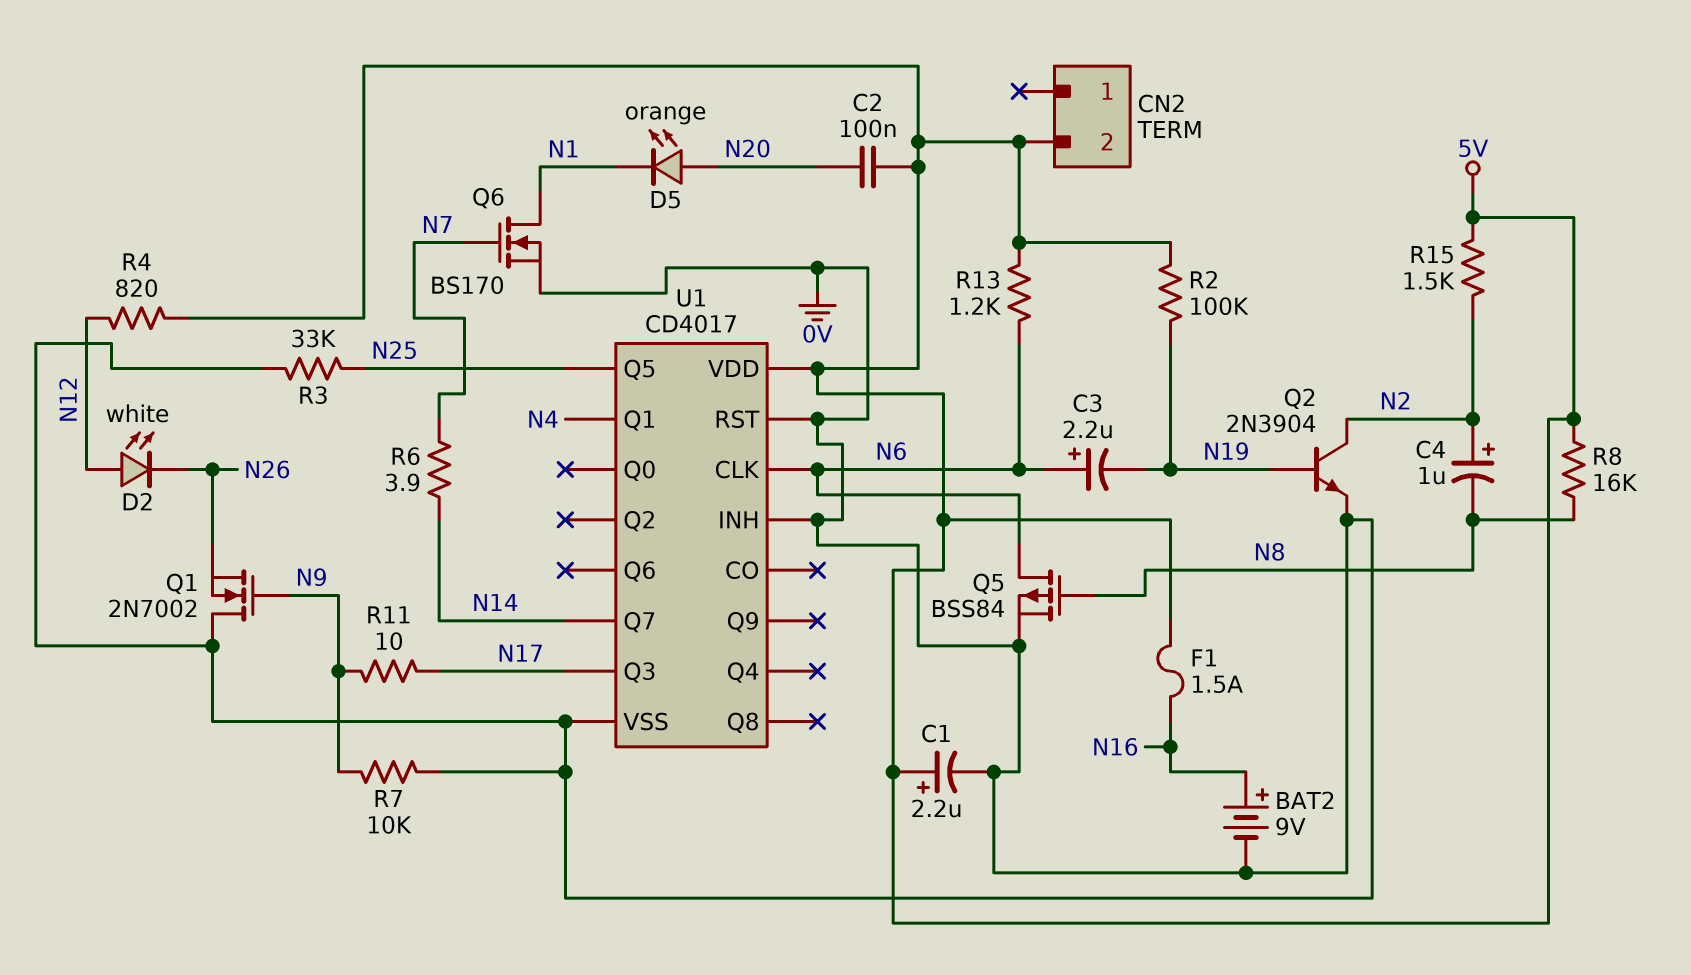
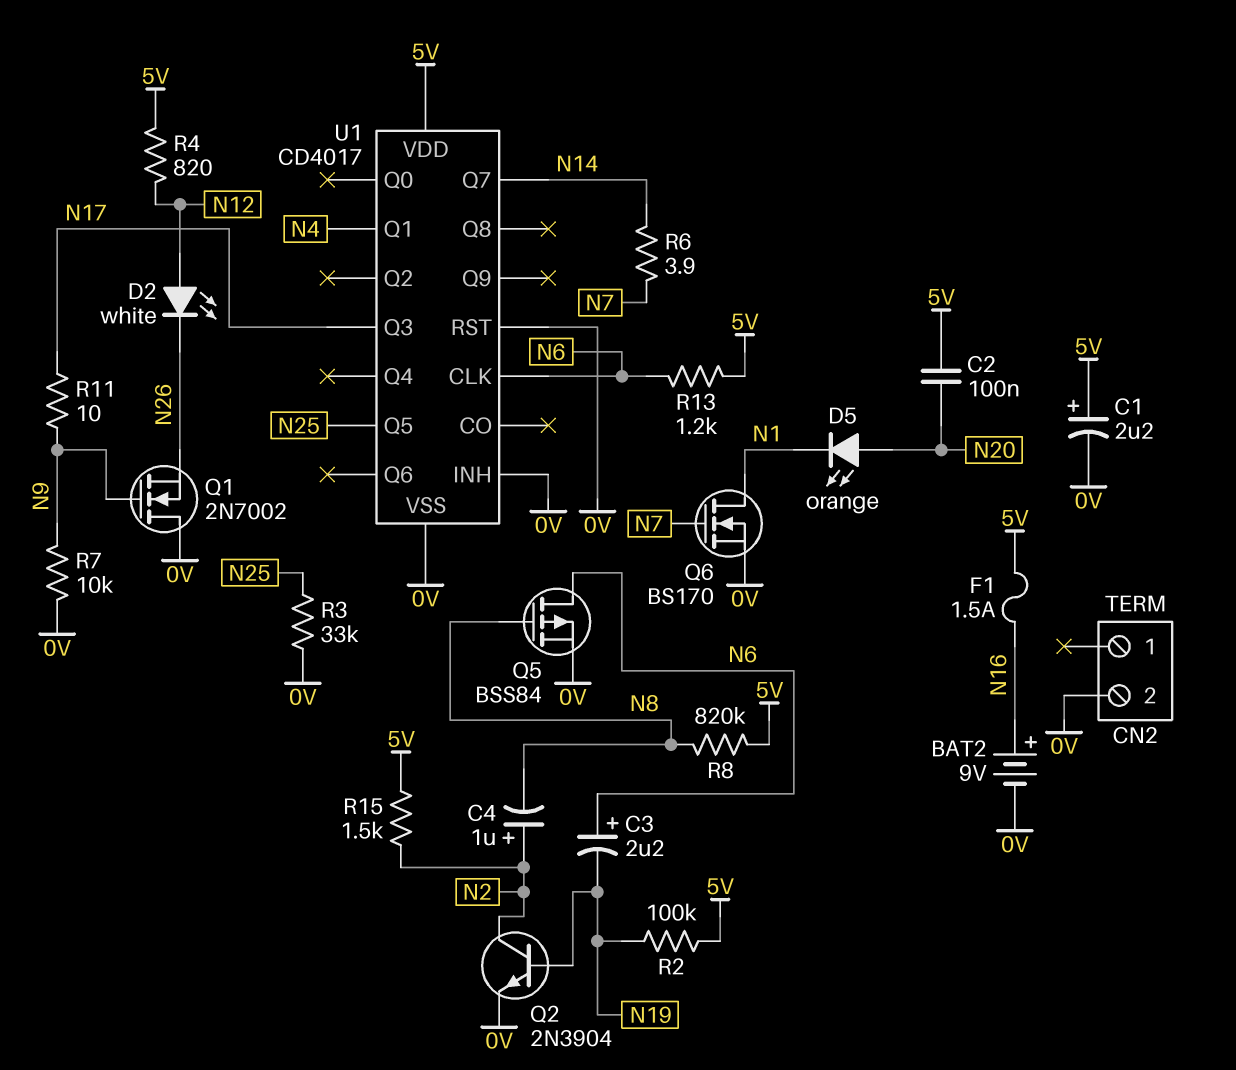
CN2 pin 2: 5V -> 0V
R8: 16k (5V, N8) -> 820k (5V, N8)

